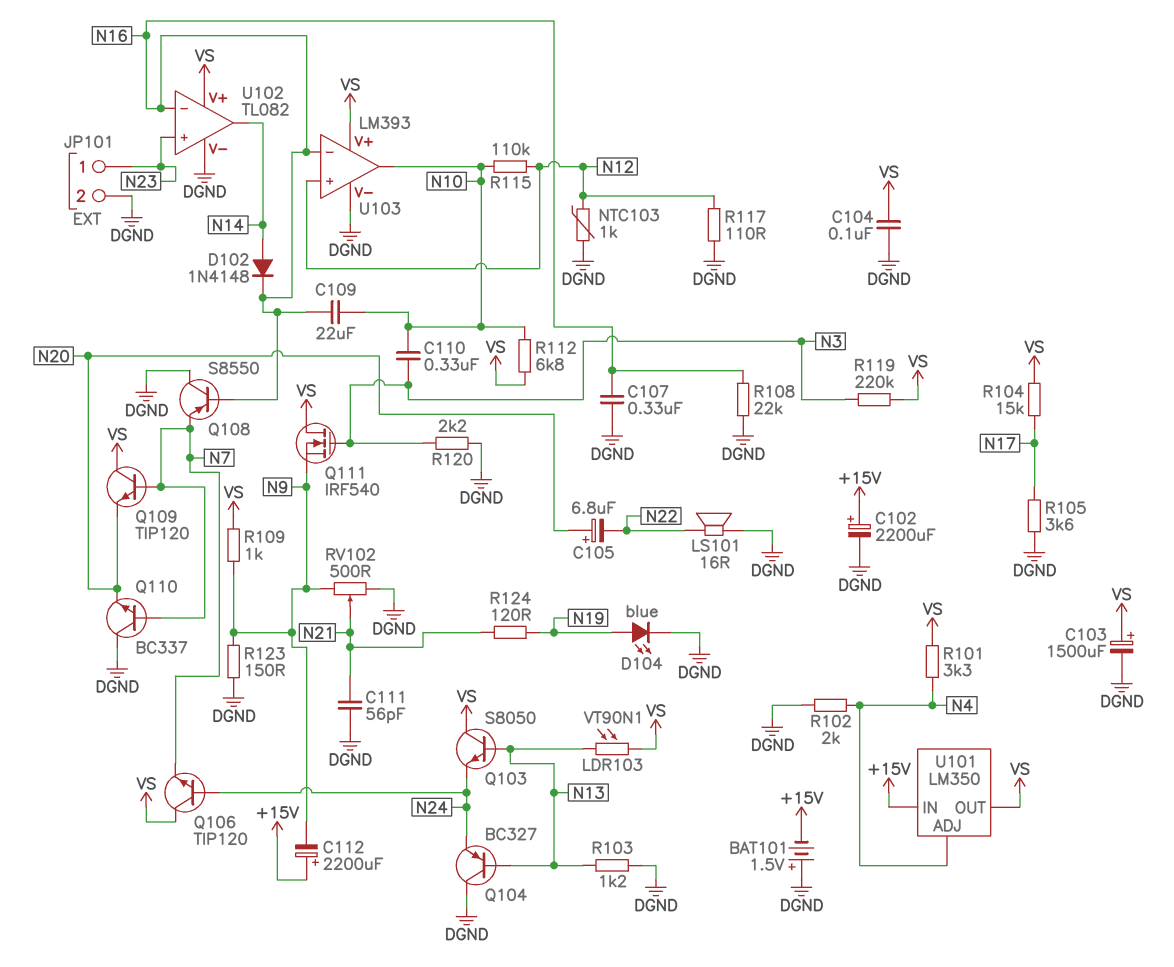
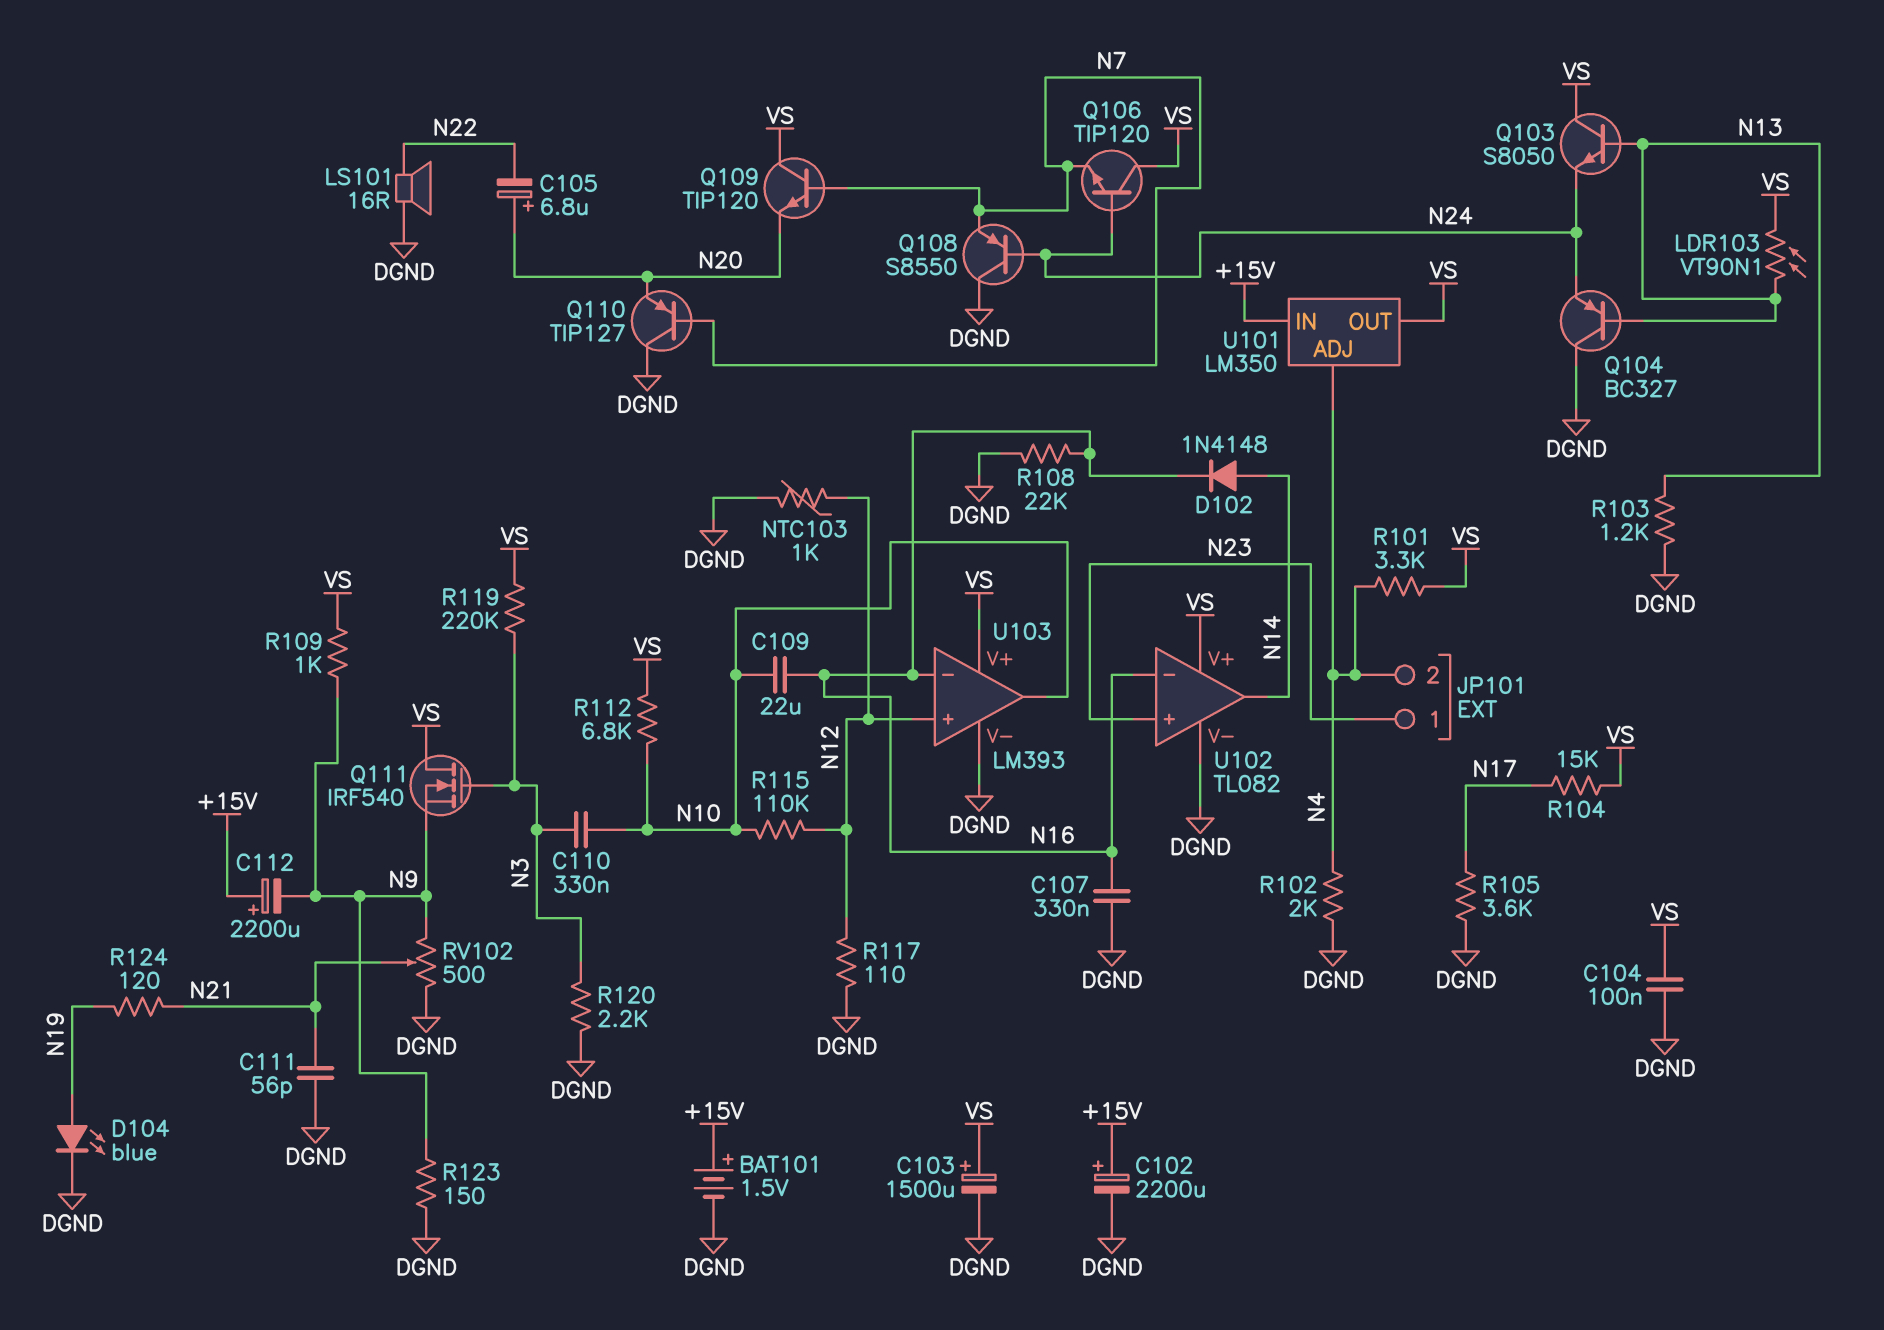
BAT101: 1.5V (plus DGND, minus +15V) -> 1.5V (plus +15V, minus DGND)
JP101 pin 2: DGND -> N4
Q108: PNP S8550 (B N16, C DGND, E N7) -> PNP S8550 (B N24, C DGND, E N7)
Q110: NPN BC337 (B N7, C DGND, E N20) -> PNP TIP127 (B N7, C DGND, E N20)

